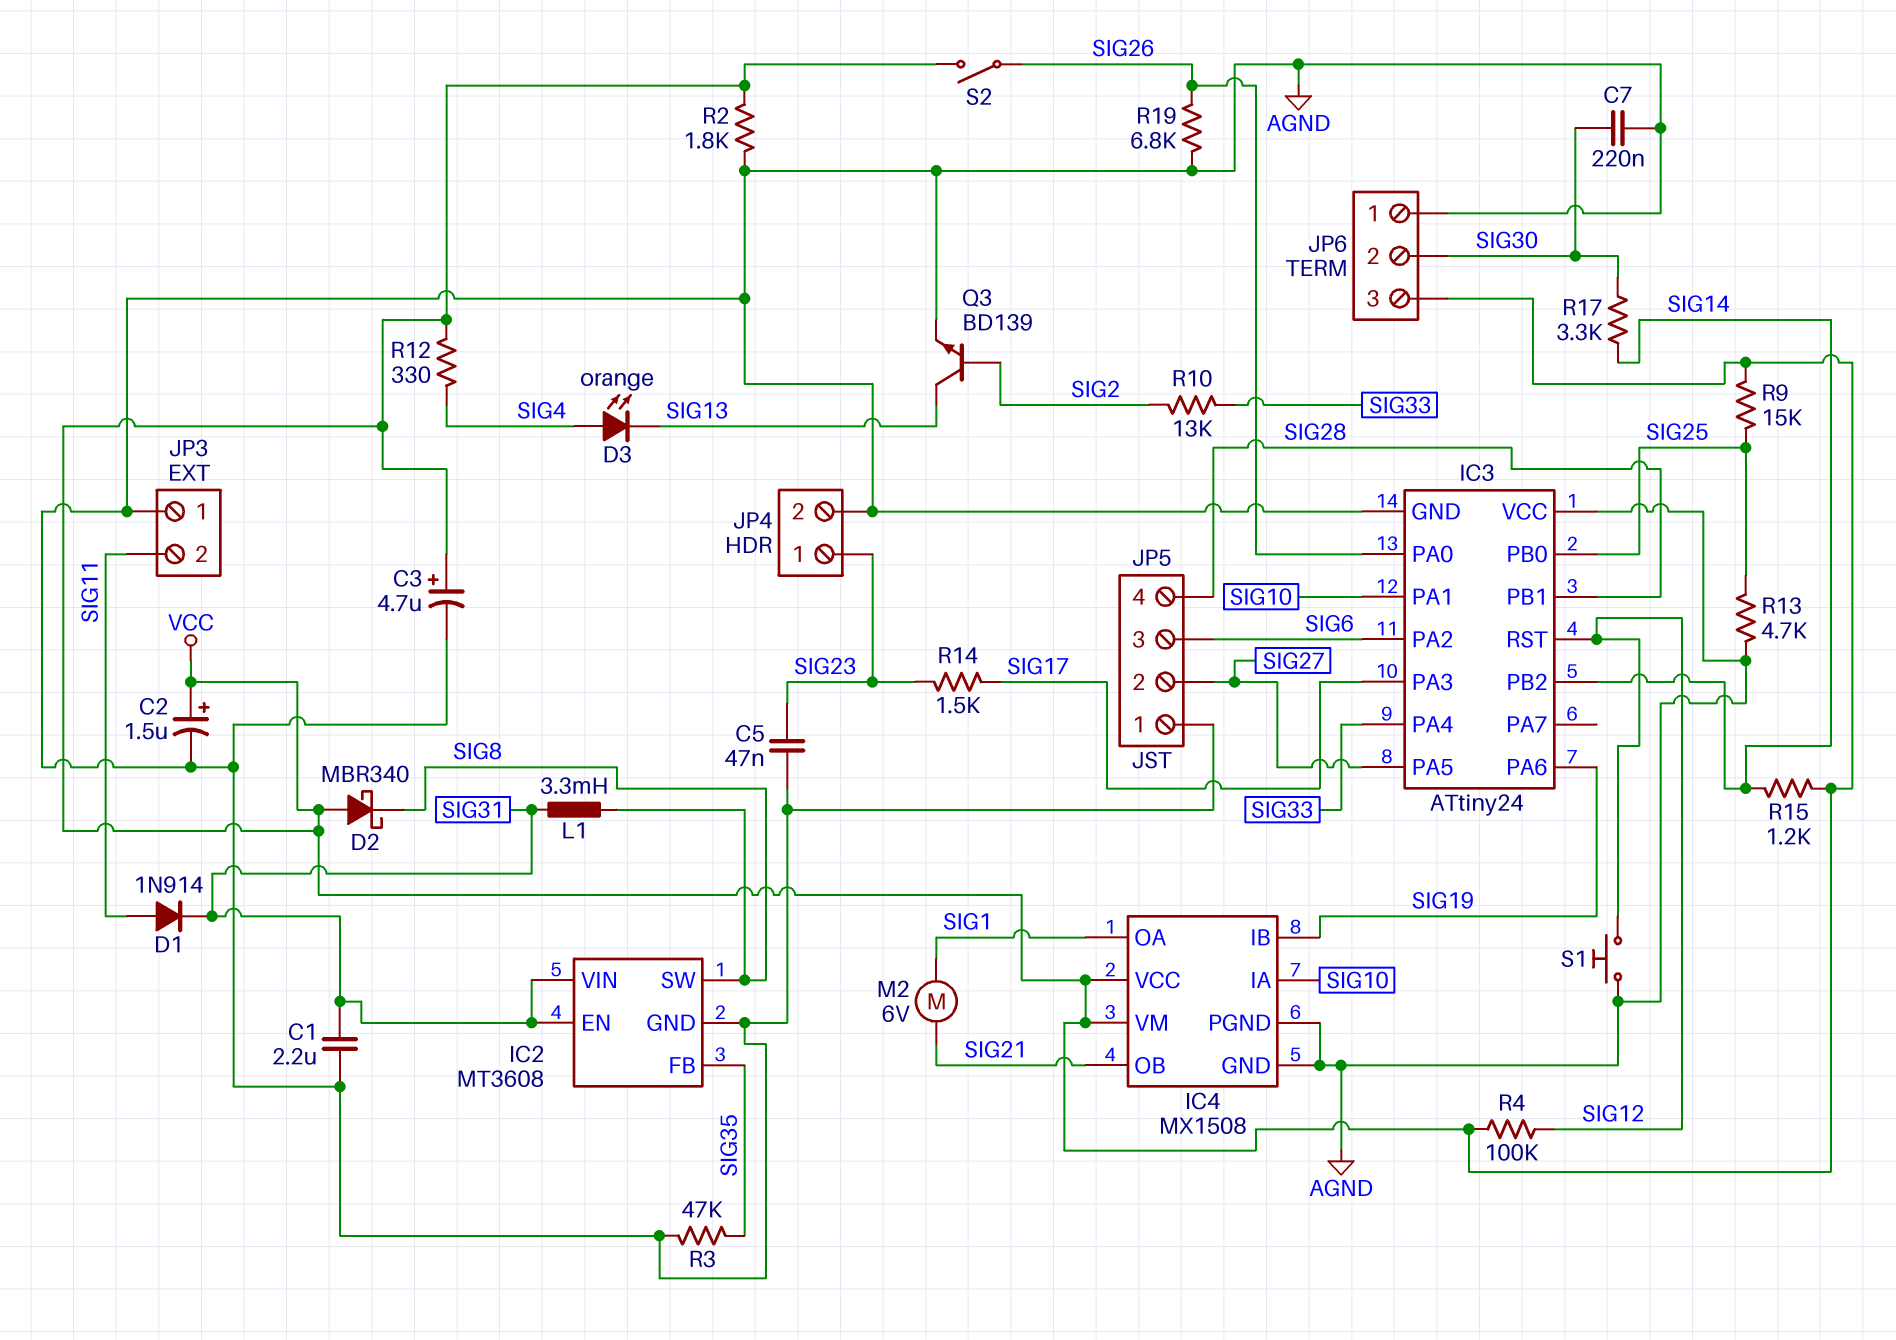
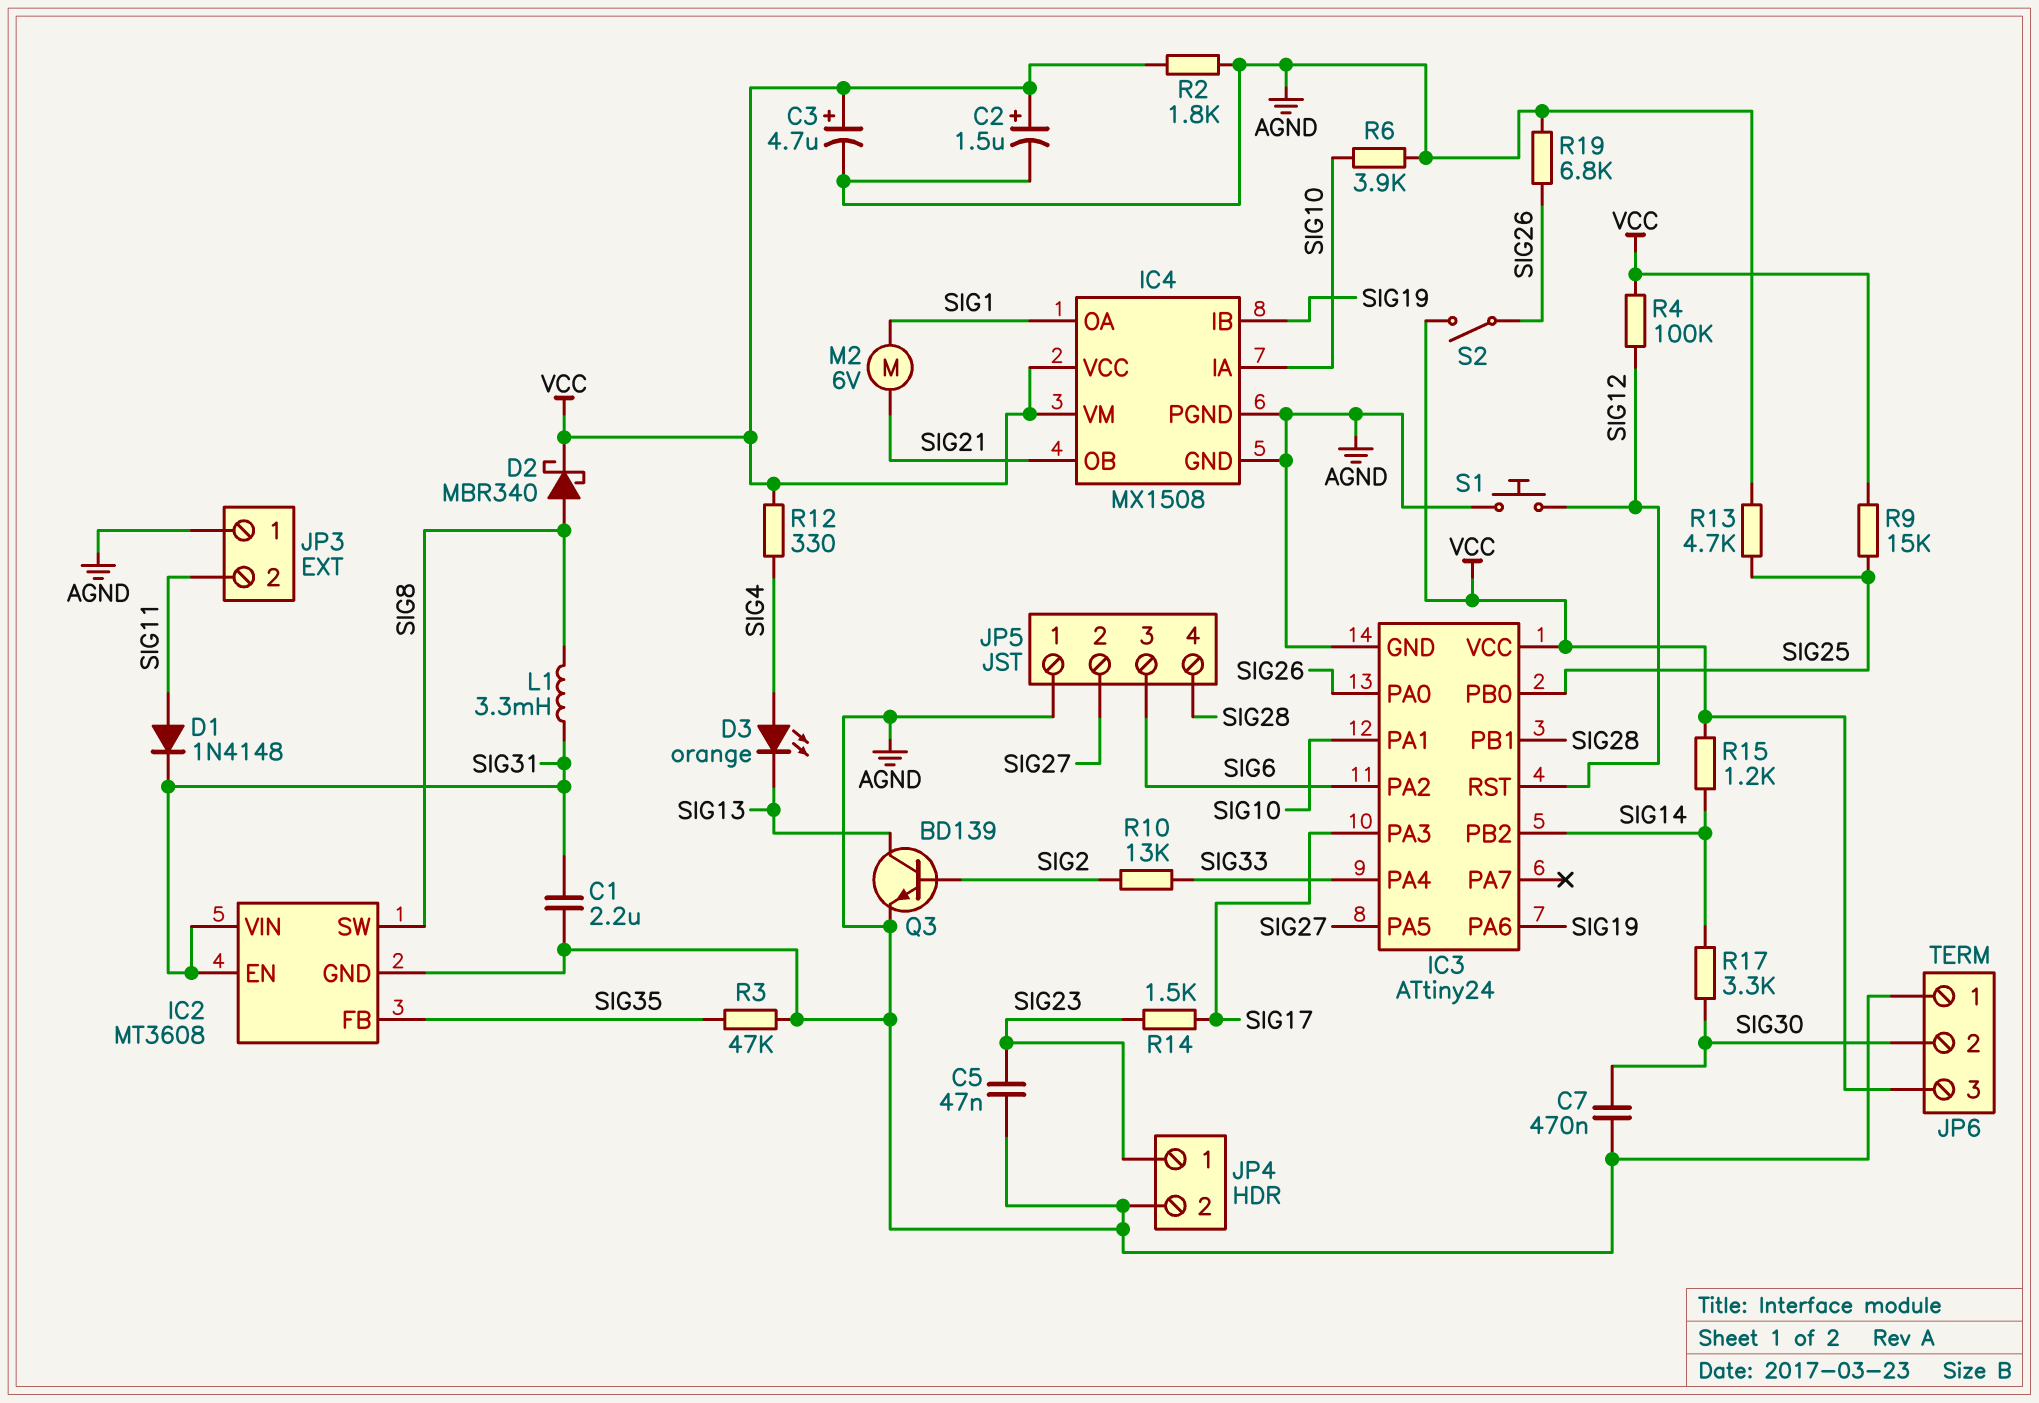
C7: 220nF (AGND, SIG30) -> 470nF (AGND, SIG30)
D1: diode 1N914 (A SIG11, K SIG31) -> diode 1N4148 (A SIG11, K SIG31)
D2: schottky MBR340 (A VCC, K SIG8) -> schottky MBR340 (A SIG8, K VCC)
IC3 pin VCC: AGND -> VCC
R6: none -> 3.9k (AGND, SIG10)

